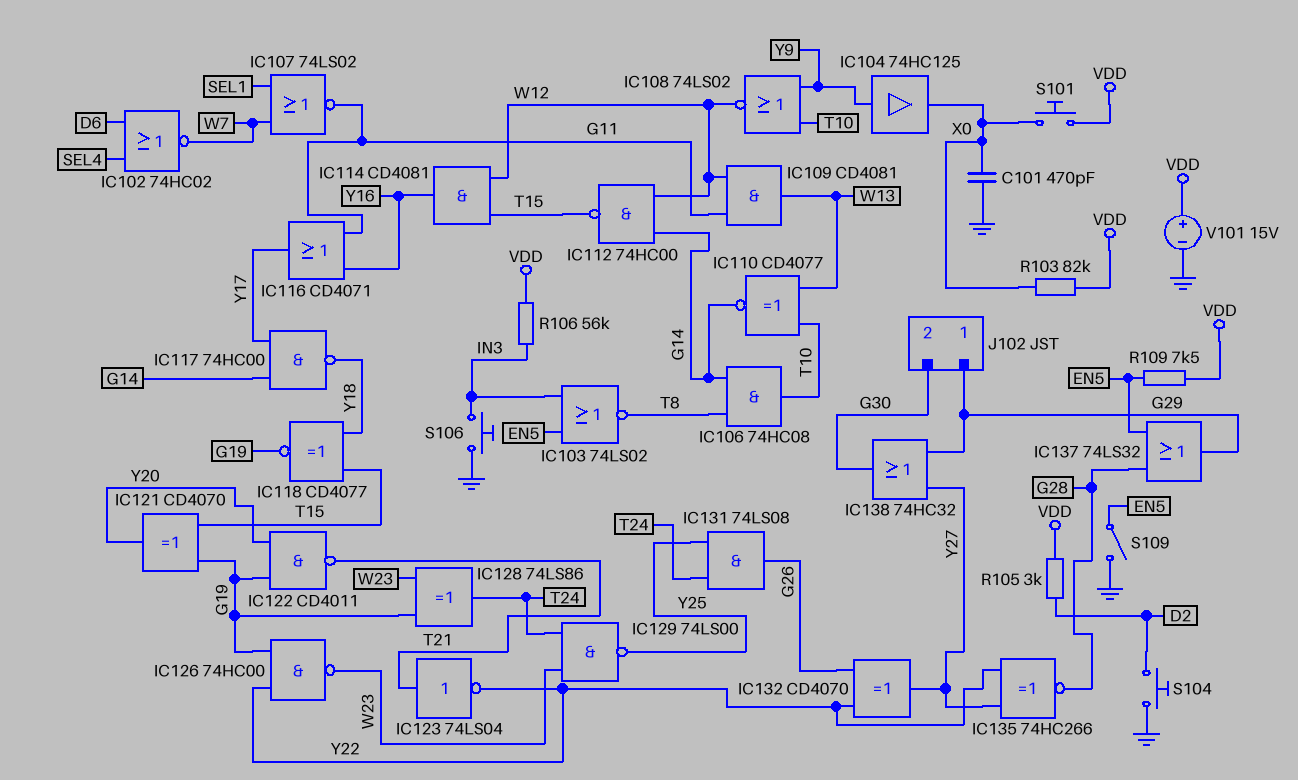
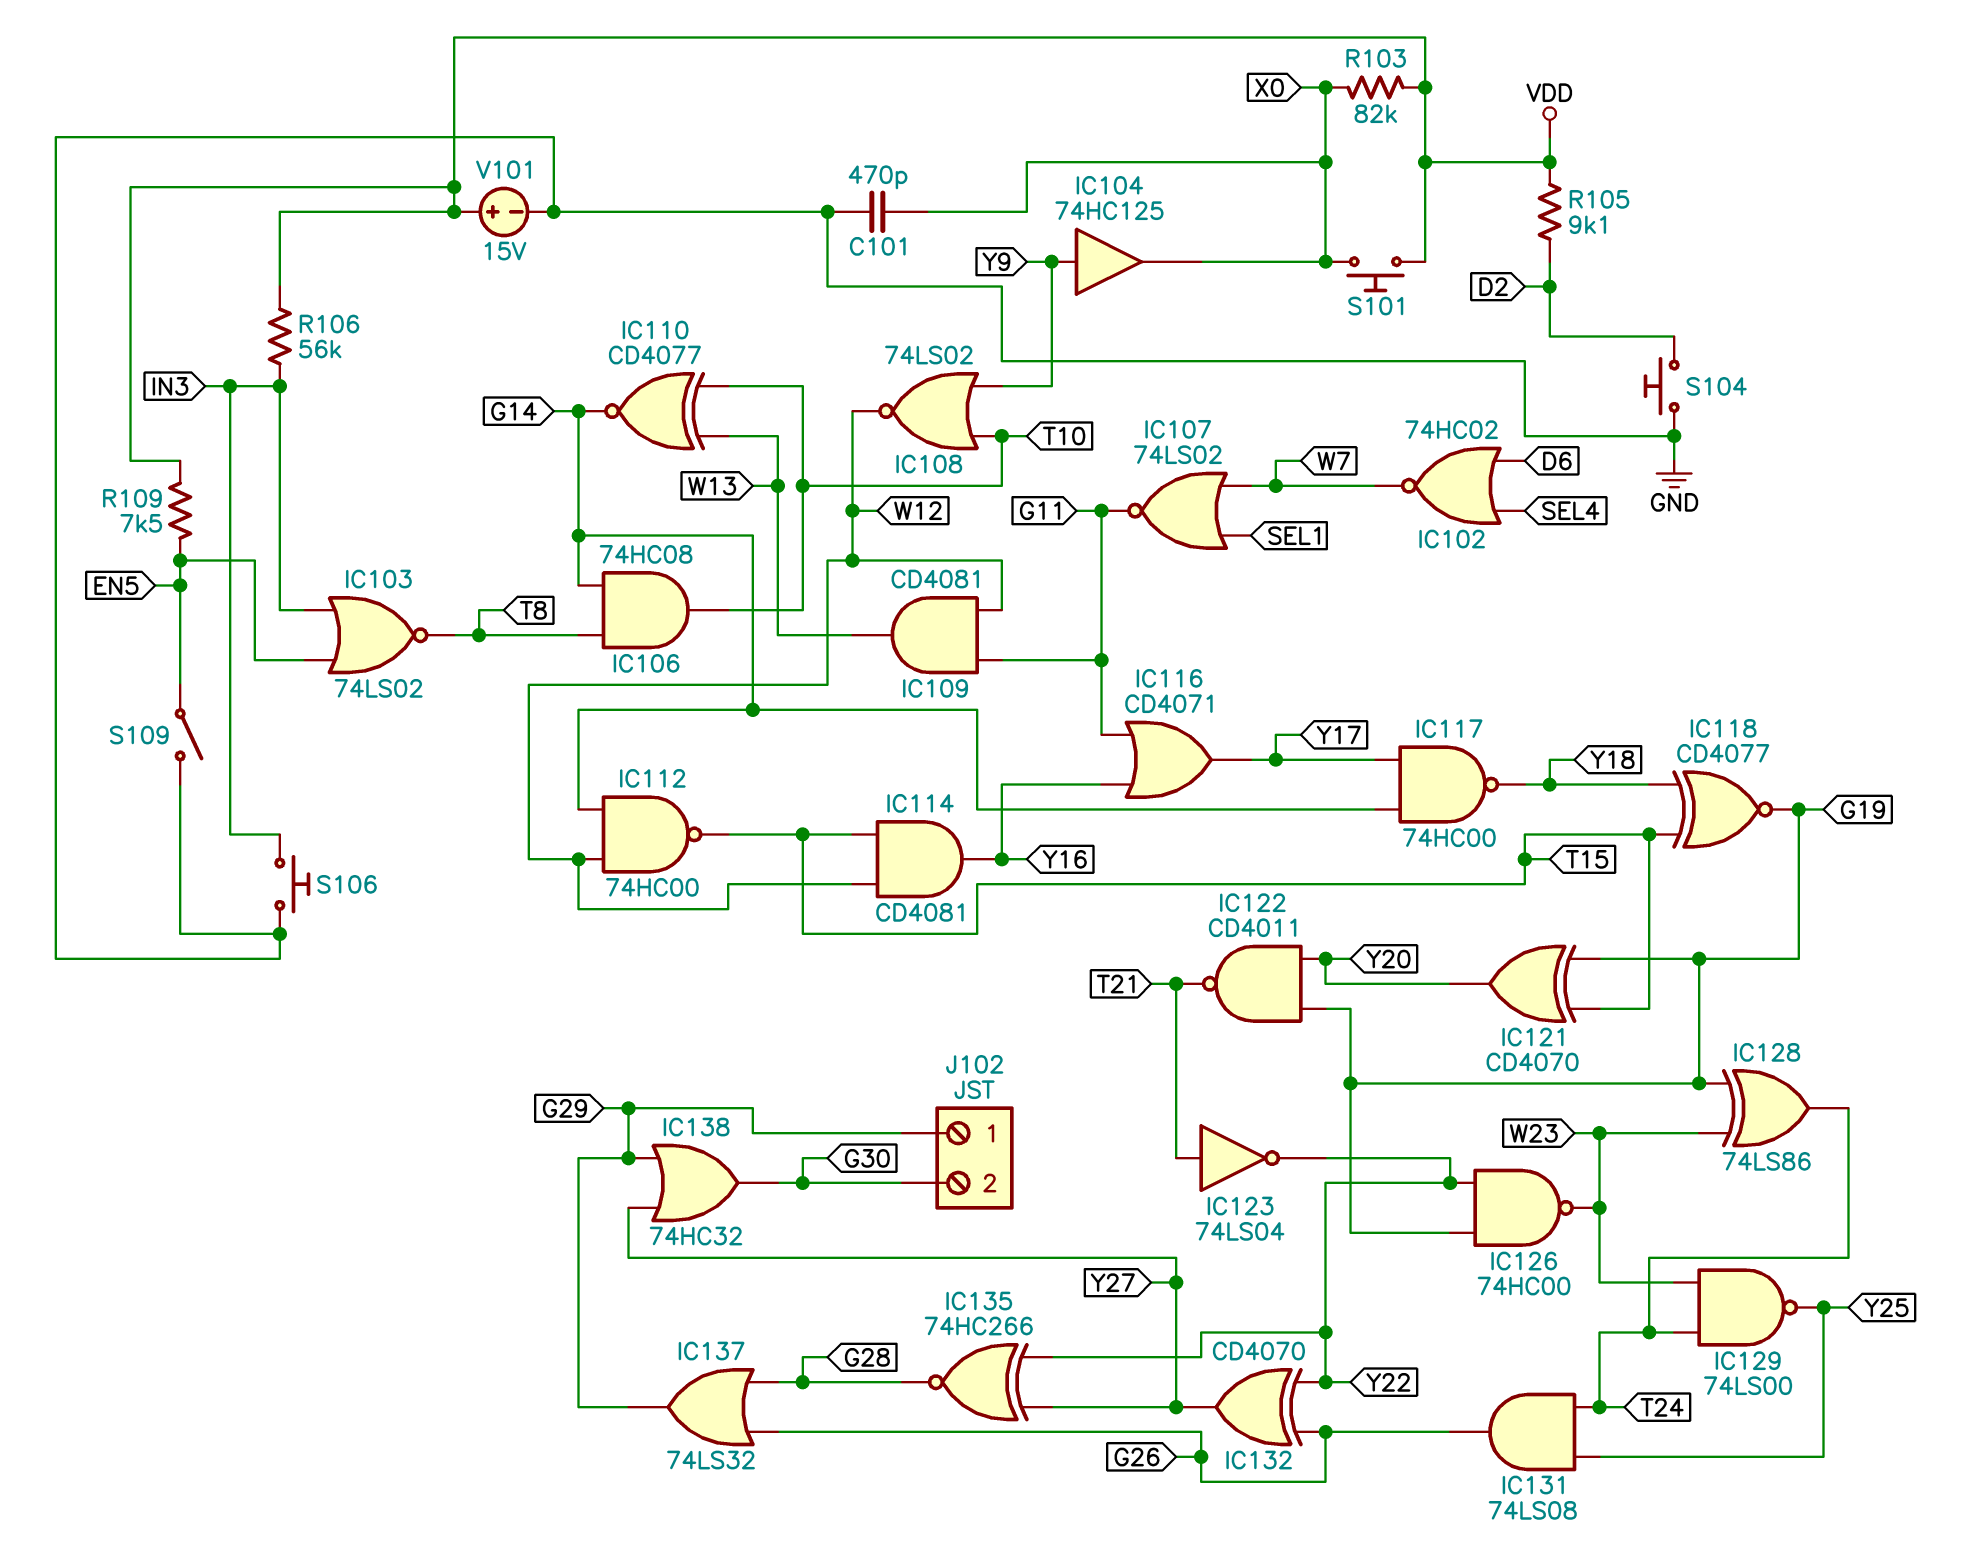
IC137: OR 74LS32 (in EN5, in G28, out G29) -> OR 74LS32 (in G26, in G28, out G29)
R105: 3k (D2, VDD) -> 9.1k (D2, VDD)

